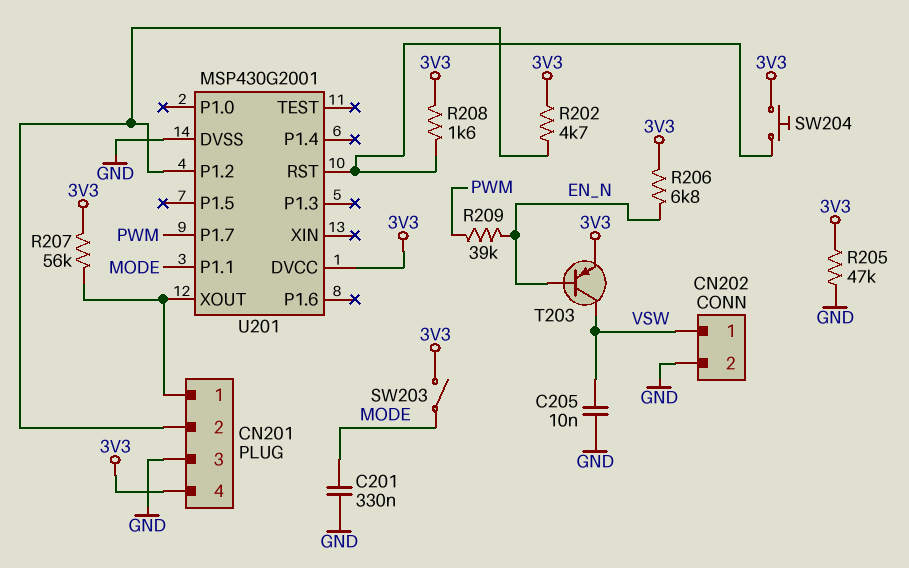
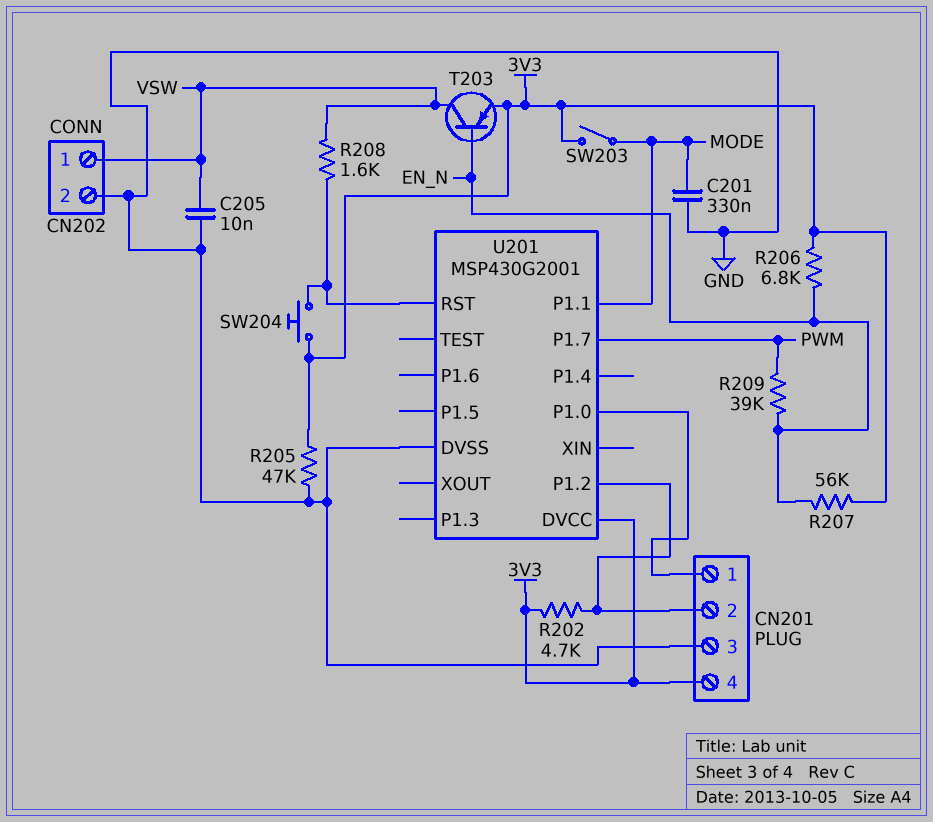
R207: 56k (3V3, CN201/1) -> 56k (3V3, EN_N)
R208: 1.6k (3V3, U201/RST) -> 1.6k (U201/RST, VSW)
U201 pin P1.0: none -> CN201/1
U201 pin XOUT: CN201/1 -> none

